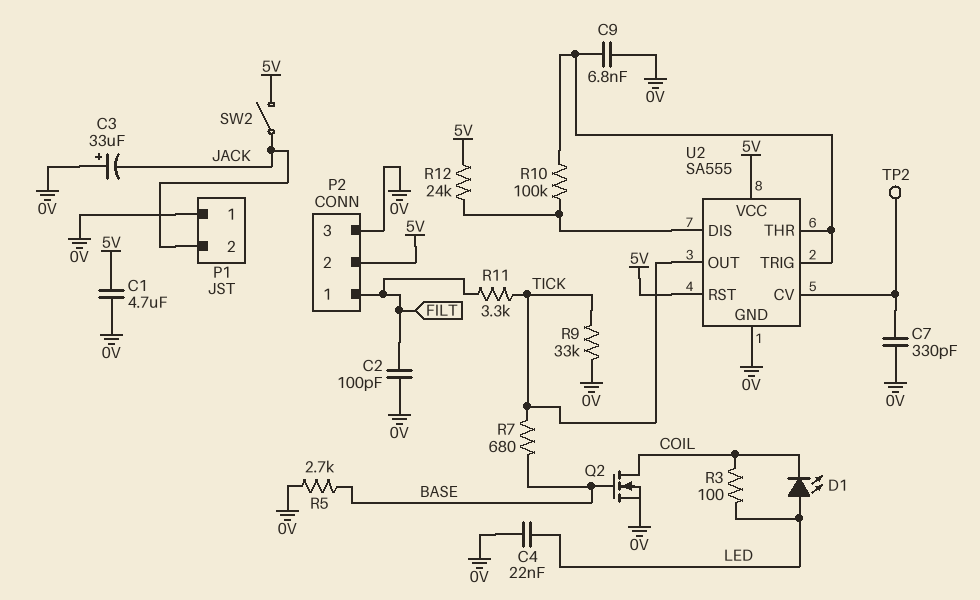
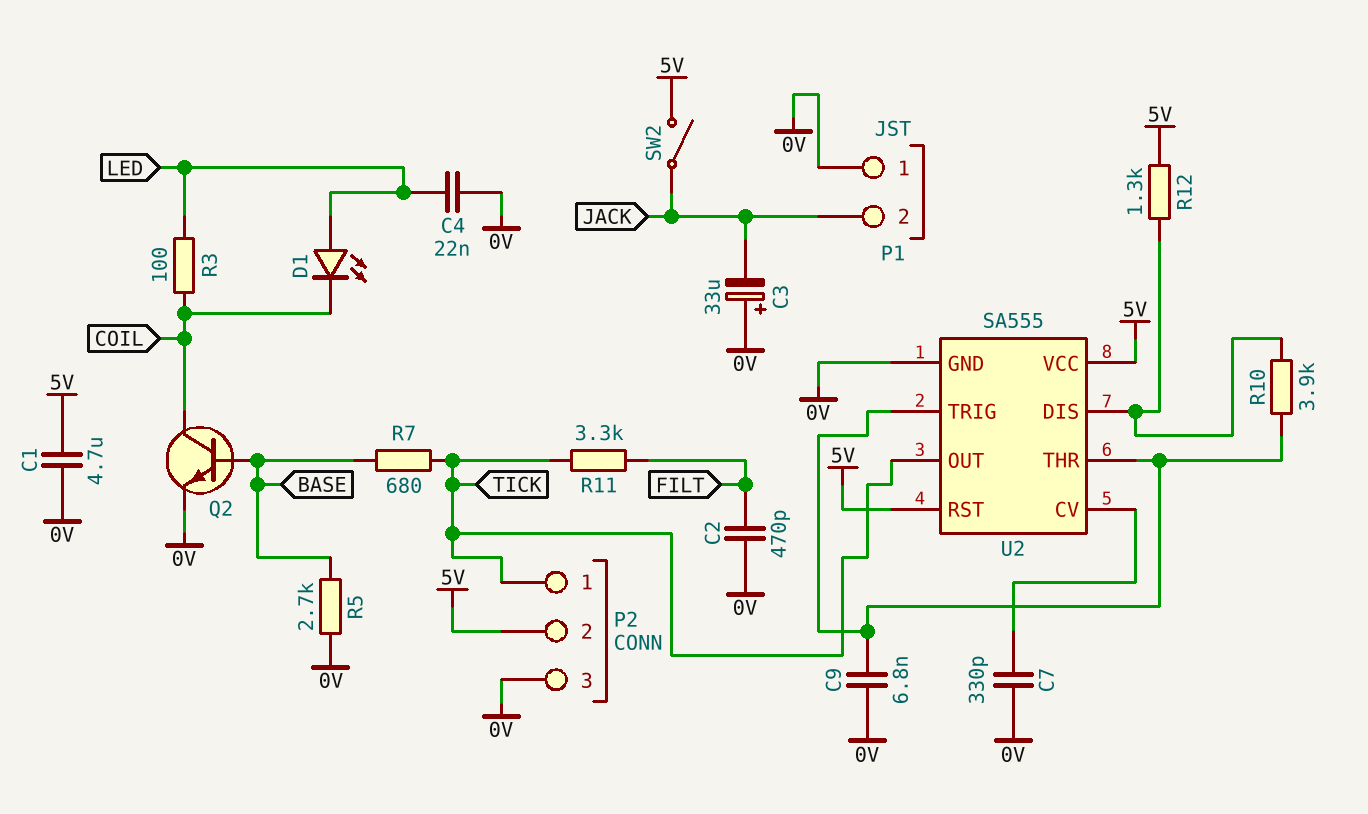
C2: 100pF (0V, FILT) -> 470pF (0V, FILT)
P2 pin 1: FILT -> TICK
Q2: NMOS (G BASE, D COIL, S 0V) -> NPN (B BASE, C COIL, E 0V)
R9: 33k (0V, TICK) -> none
R10: 100k (U2/DIS, U2/THR) -> 3.9k (U2/DIS, U2/THR)
R12: 24k (5V, U2/DIS) -> 1.3k (5V, U2/DIS)
TP2: test point (U2/CV) -> none

